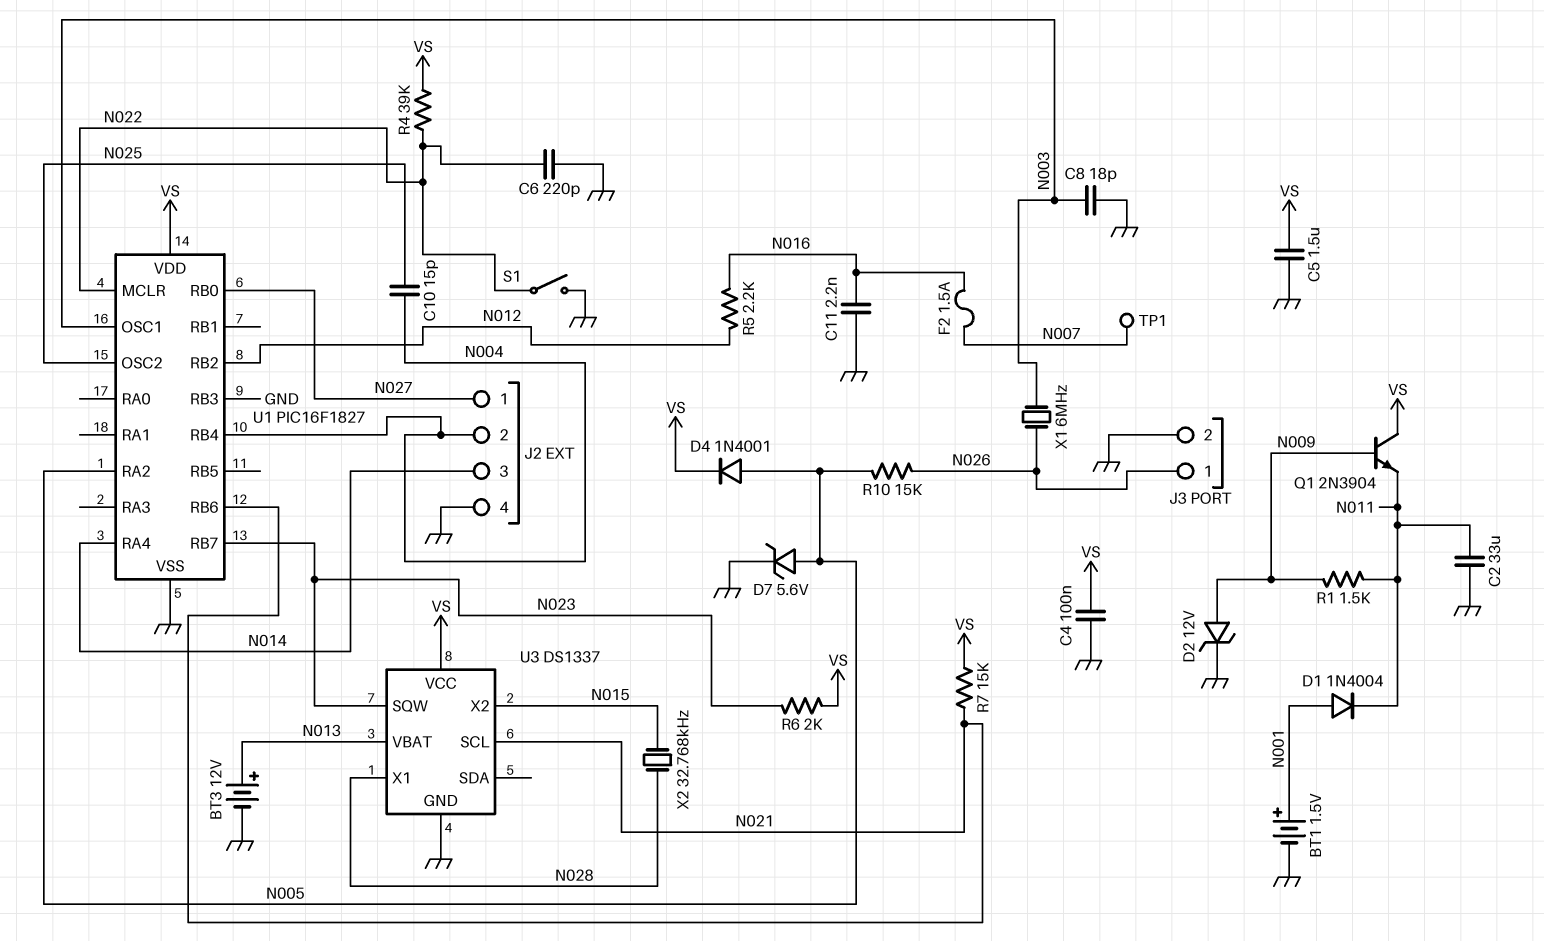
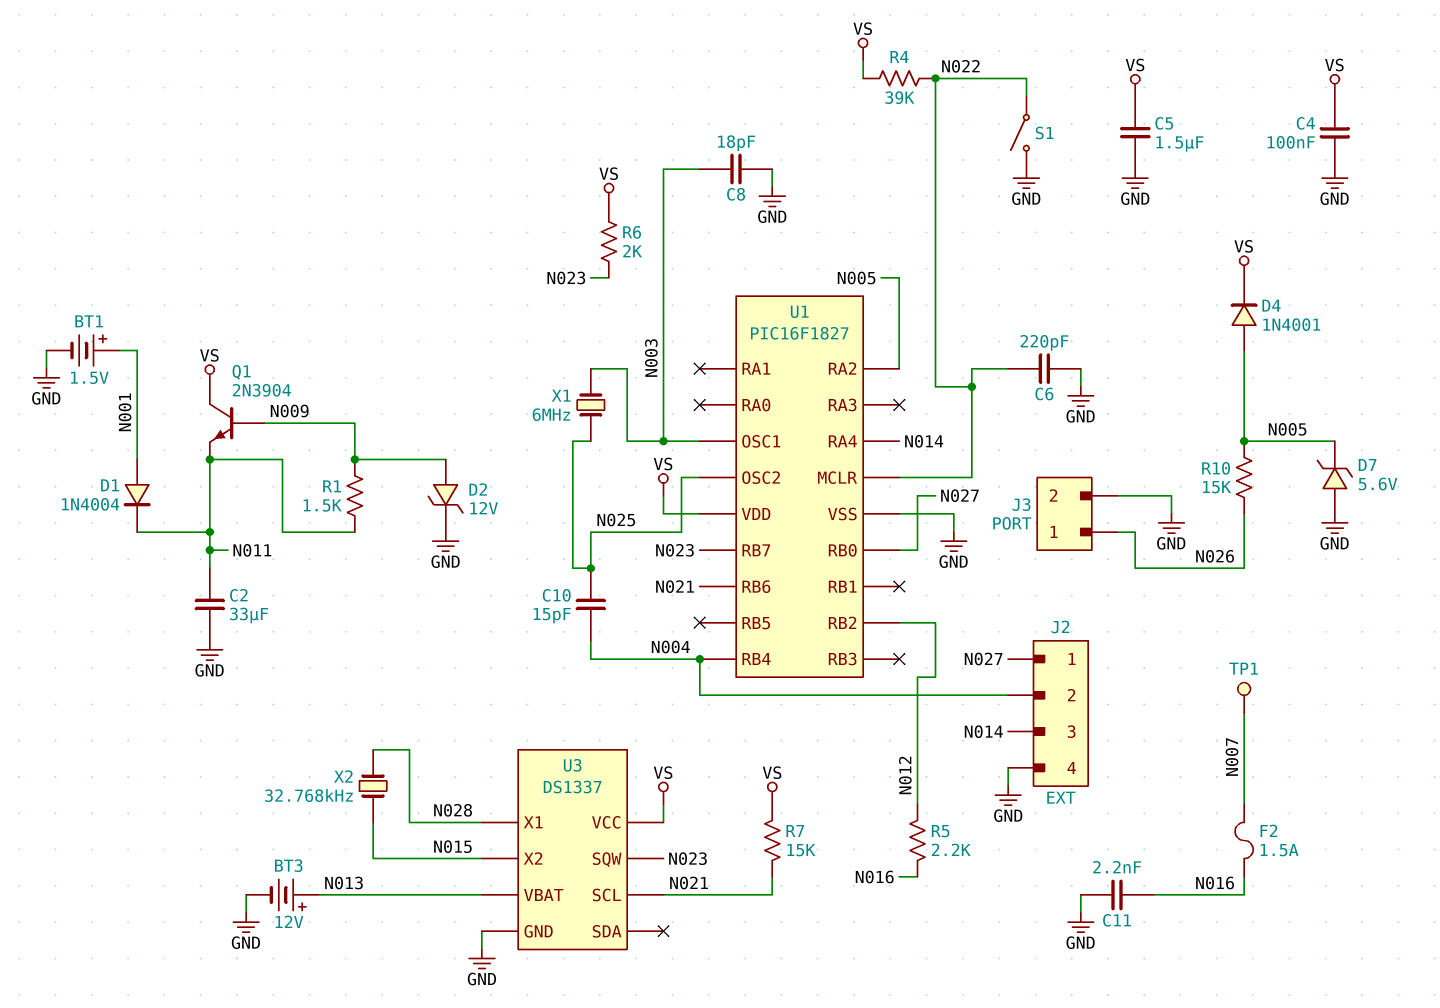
D7: zener 5.6V (A N005, K GND) -> zener 5.6V (A GND, K N005)
U1 pin RB3: GND -> none
X1: 6MHz (N003, N026) -> 6MHz (N003, N025)

